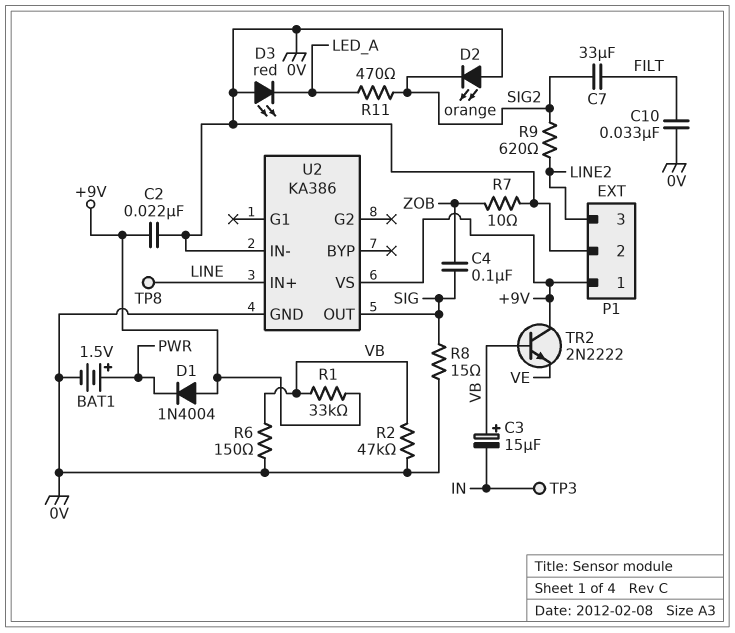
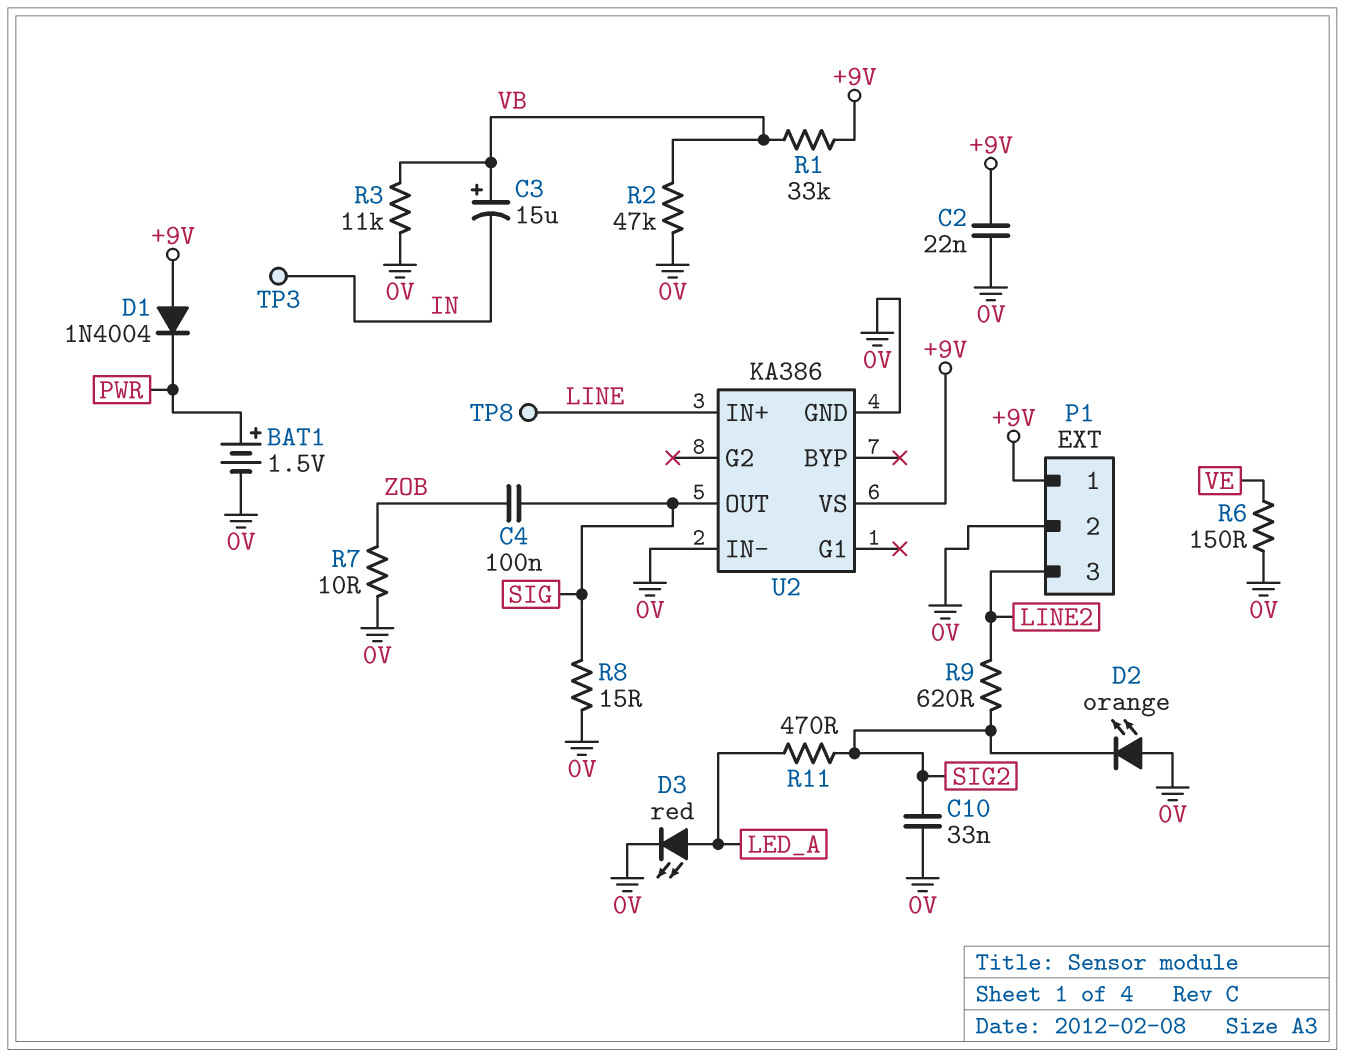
C7: 33uF (FILT, SIG2) -> none
C10: 33nF (0V, FILT) -> 33nF (0V, SIG2)
D3: LED red (A 0V, K LED_A) -> LED red (A LED_A, K 0V)
R3: none -> 11k (0V, VB)
R6: 150 (0V, VB) -> 150 (0V, VE)
TR2: NPN 2N2222 (B VB, C +9V, E VE) -> none

